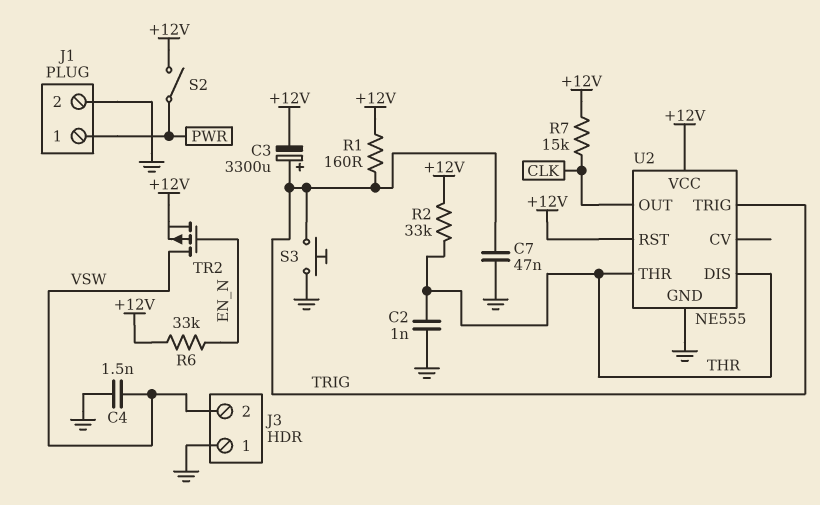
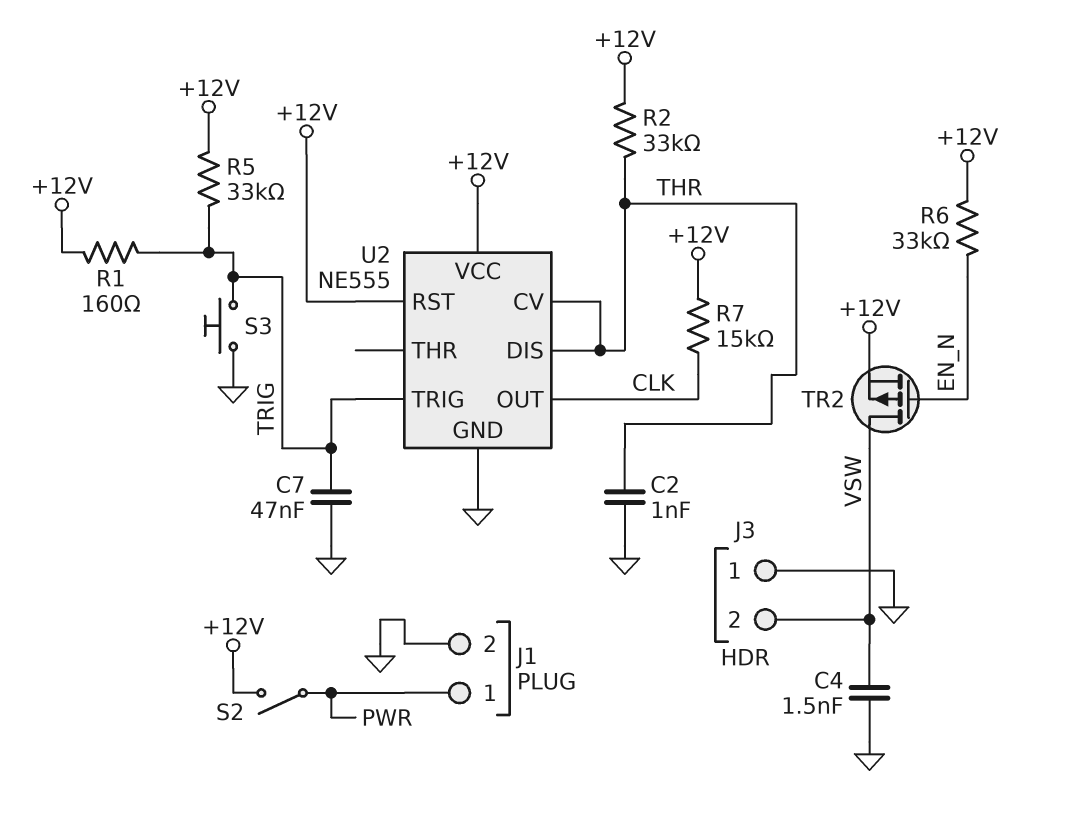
C3: 3300uF (plus TRIG, minus +12V) -> none
R5: none -> 33k (+12V, TRIG)
U2 pin CV: none -> THR
U2 pin THR: THR -> none

